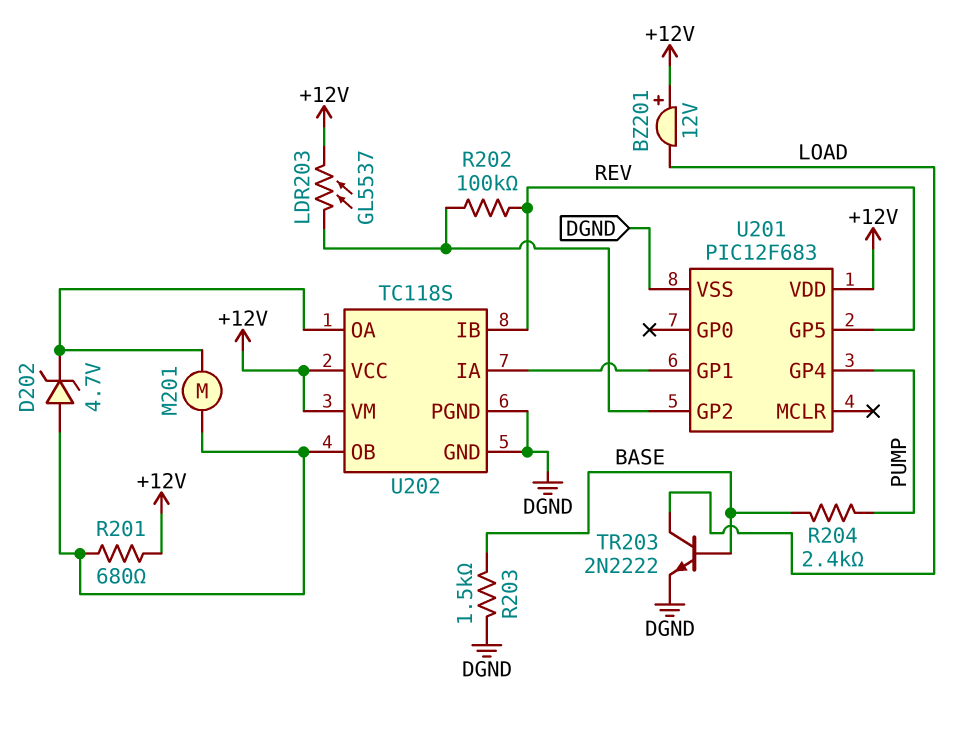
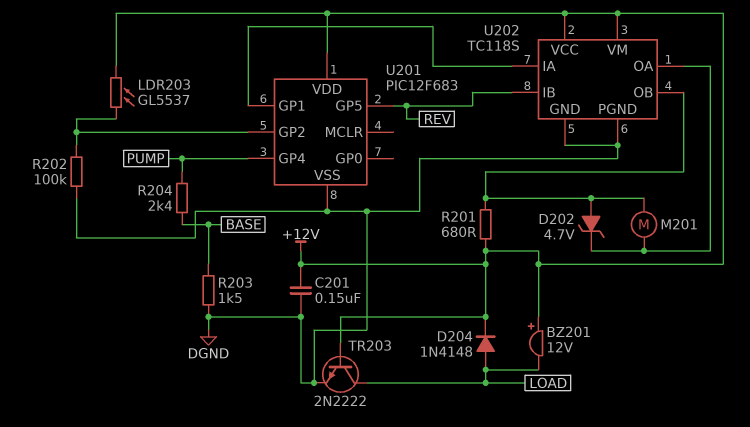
C201: none -> 150nF (+12V, DGND)
D204: none -> diode 1N4148 (A LOAD, K +12V)
R202: 100k (REV, U201/GP2) -> 100k (DGND, U201/GP2)
TR203: NPN 2N2222 (B BASE, C LOAD, E DGND) -> NPN 2N2222 (B +12V, C LOAD, E DGND)

